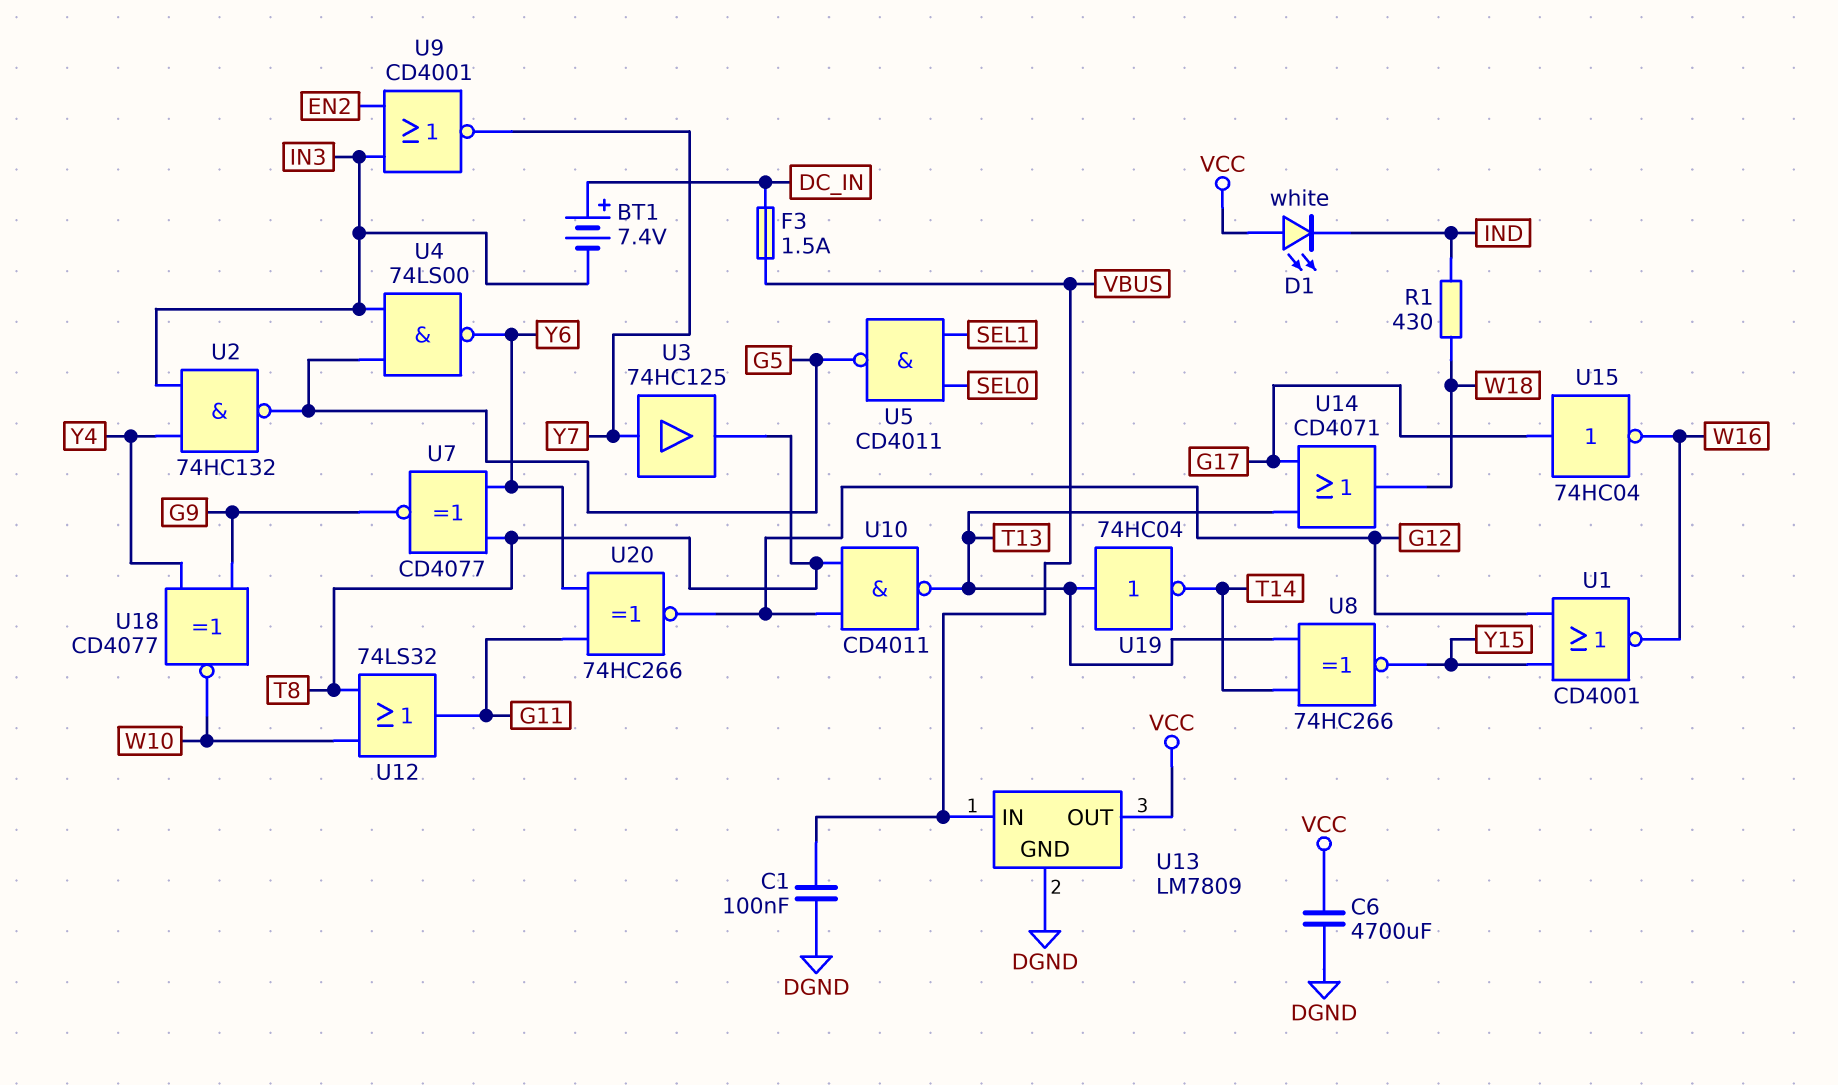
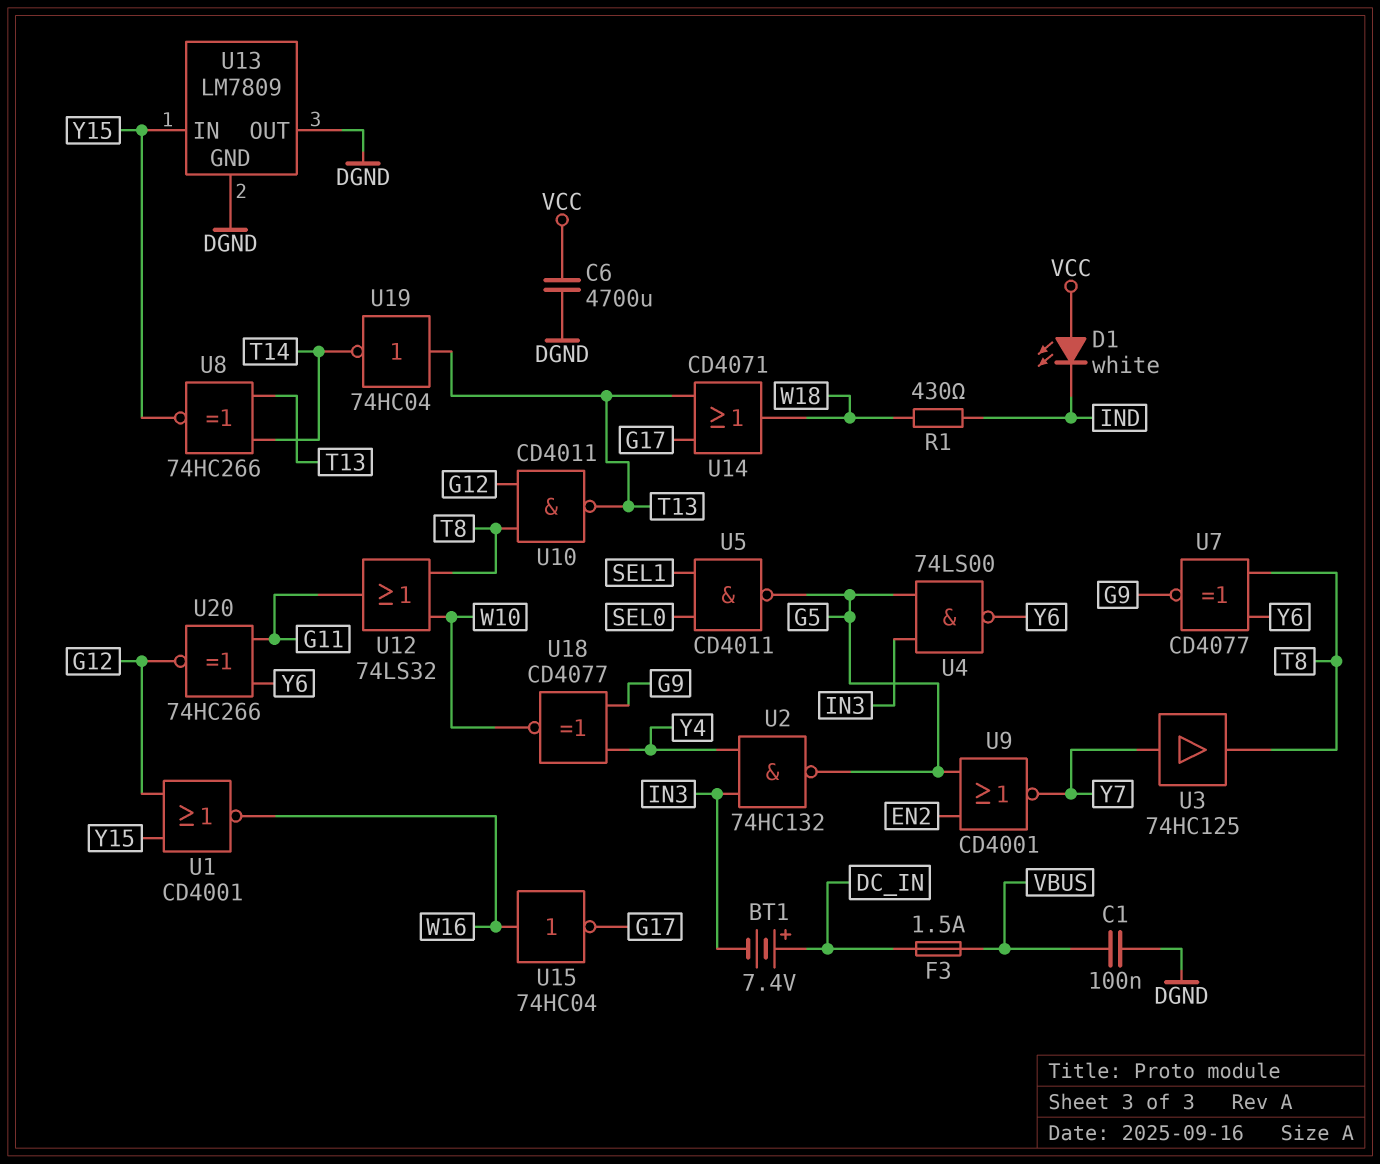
U9: NOR CD4001 (in EN2, in IN3, out Y7) -> NOR CD4001 (in EN2, in G5, out Y7)
U13 pin IN: VBUS -> Y15
U13 pin OUT: VCC -> DGND
U15: NOT 74HC04 (in G17, out W16) -> NOT 74HC04 (in W16, out G17)

